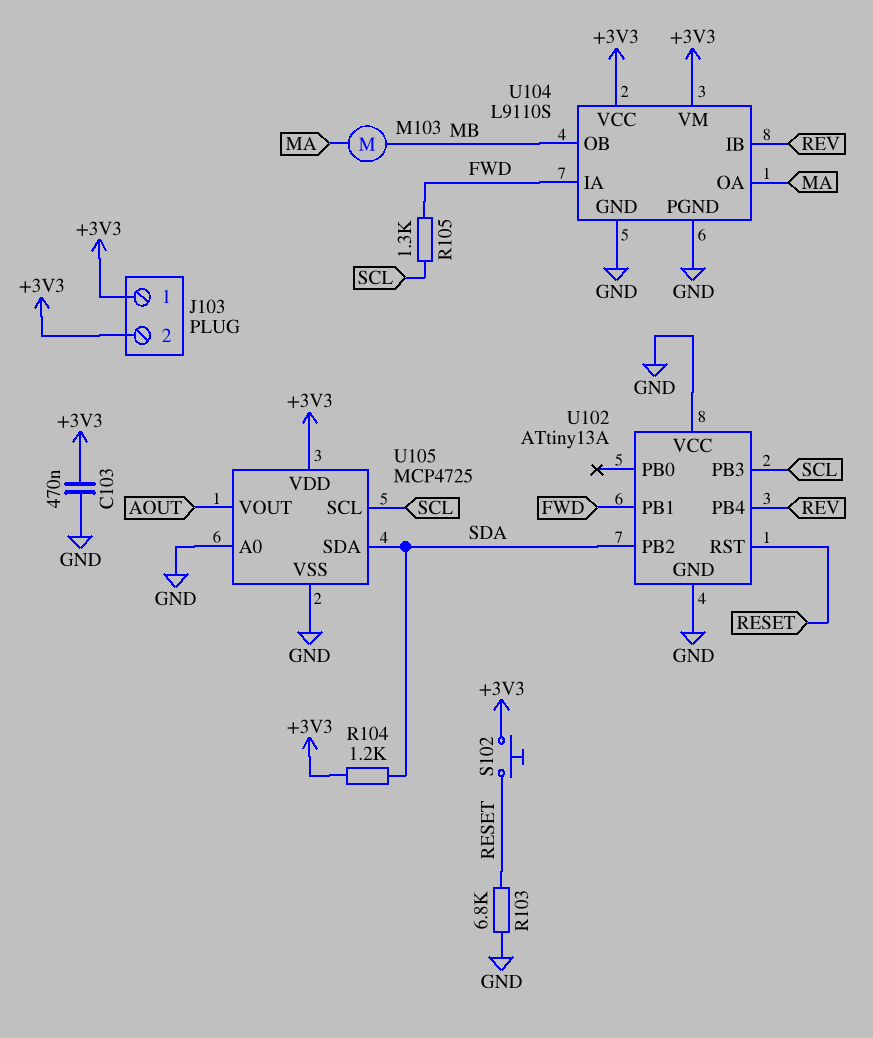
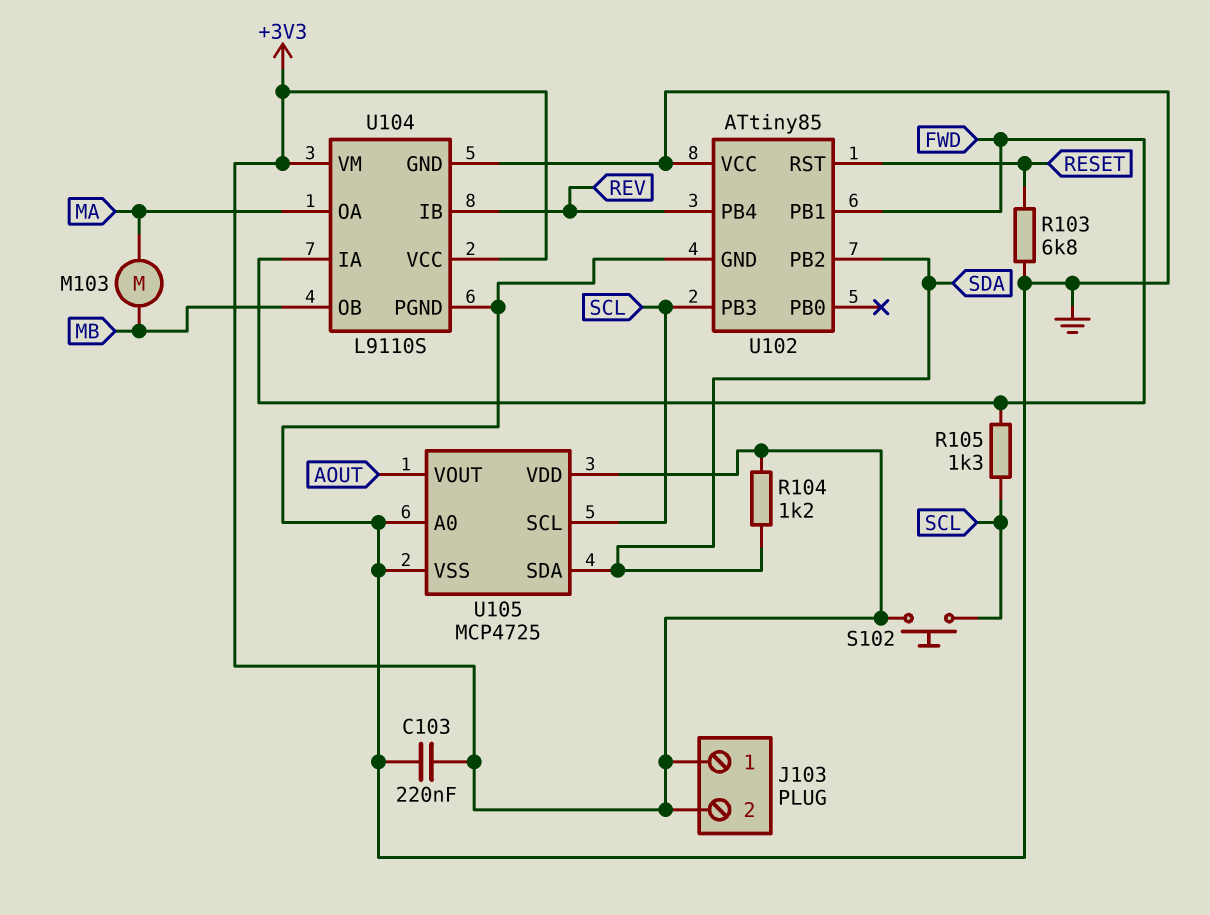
C103: 470nF (+3V3, GND) -> 220nF (+3V3, GND)
S102: button (+3V3, RESET) -> button (+3V3, SCL)
U102: ATtiny13A -> ATtiny85

